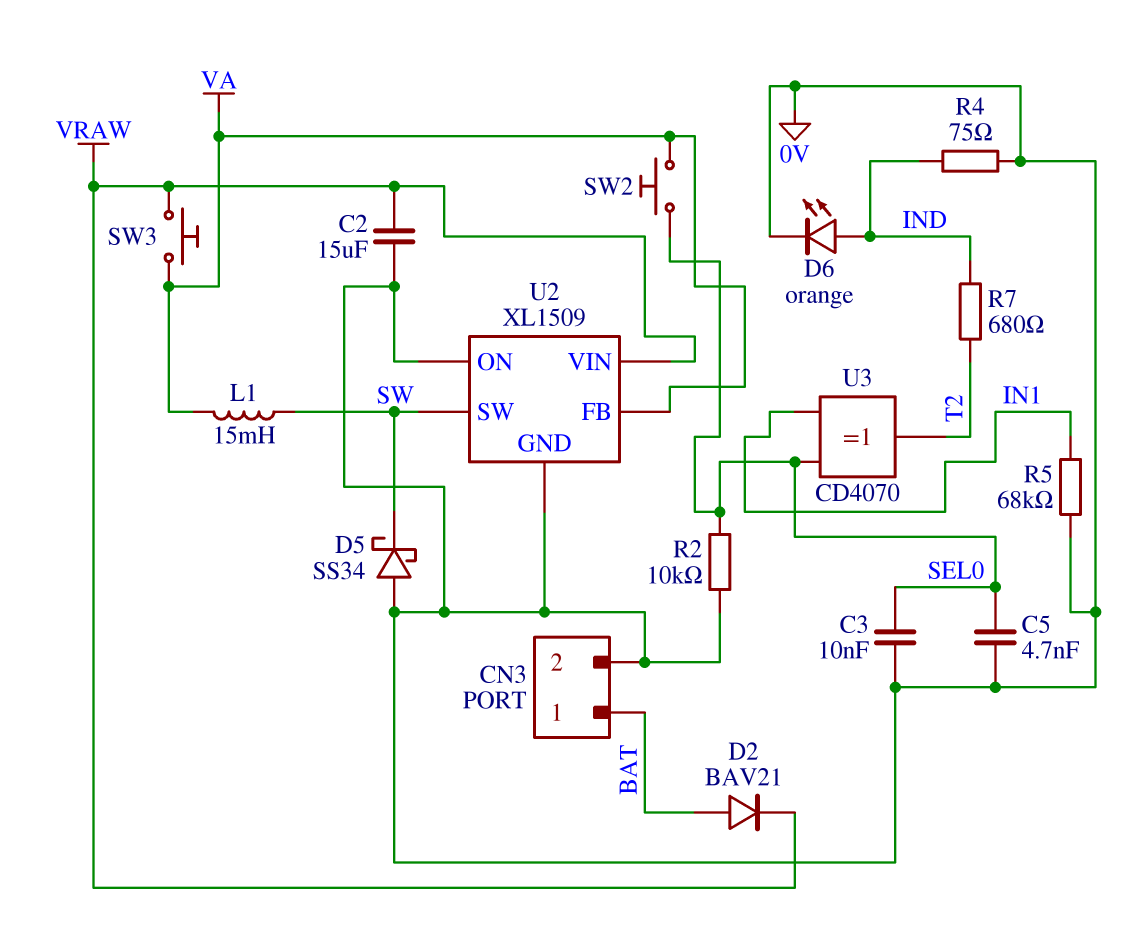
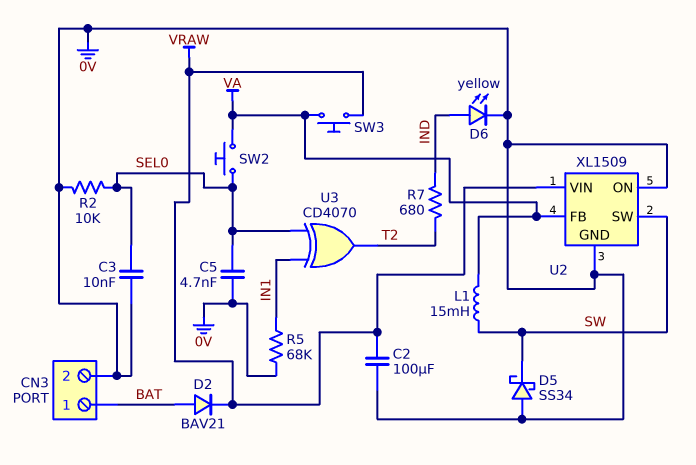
C2: 15uF (0V, VRAW) -> 100uF (0V, VRAW)
D6: LED orange (A IND, K 0V) -> LED yellow (A IND, K 0V)
R4: 75 (0V, IND) -> none

